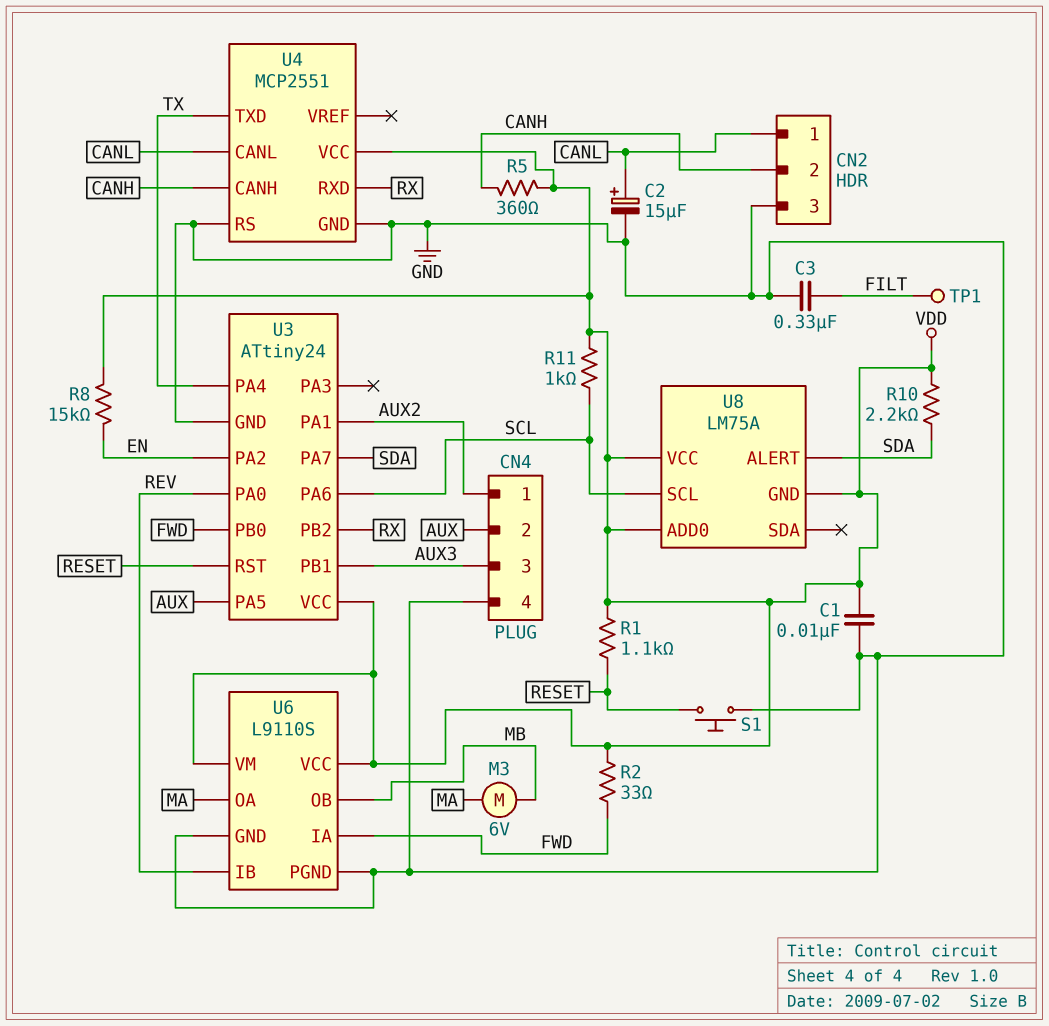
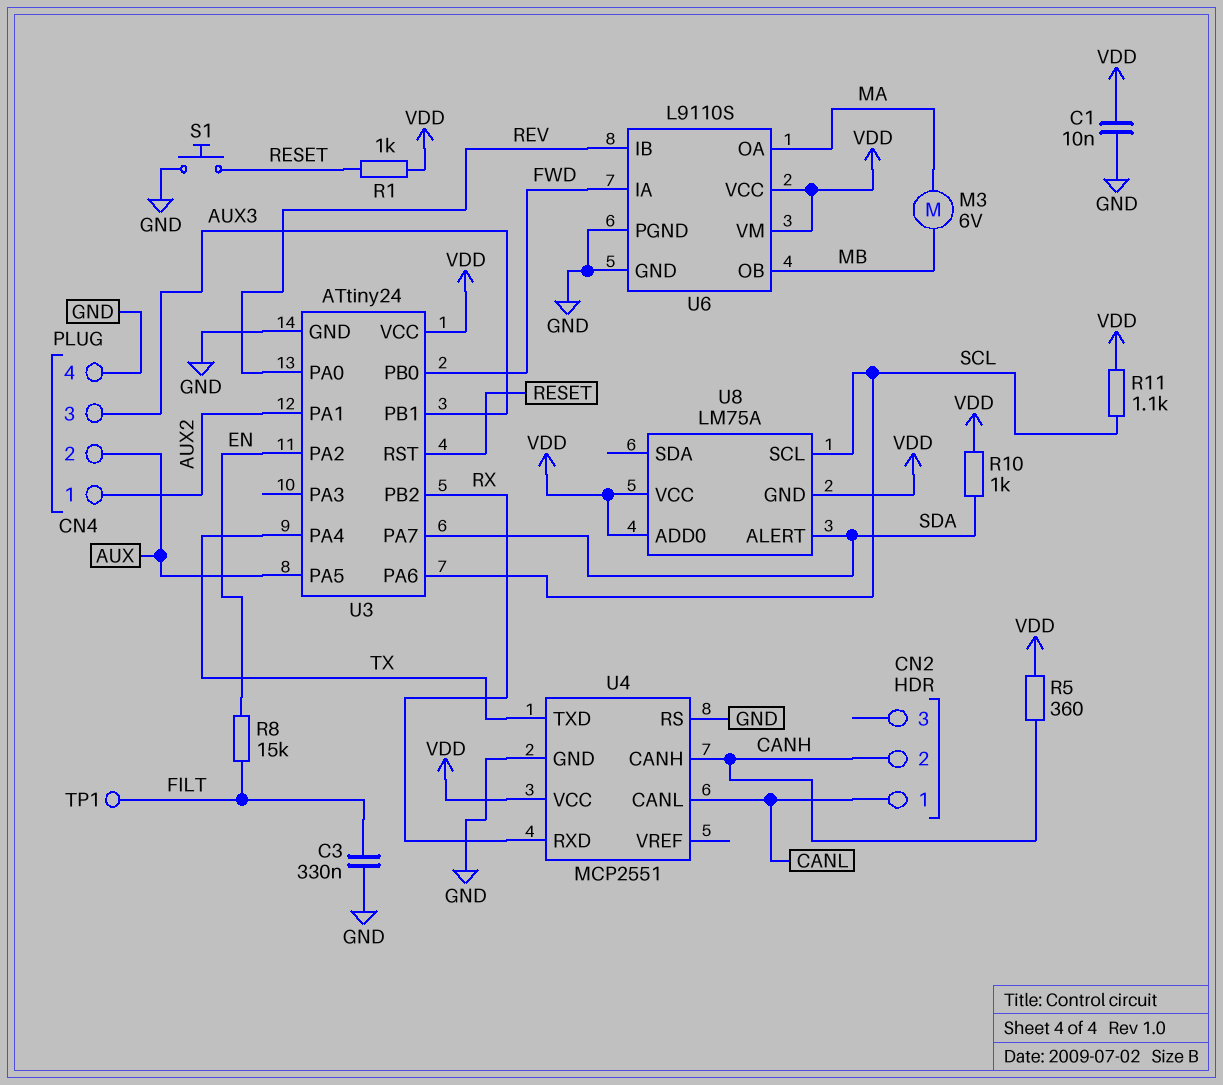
C2: 15uF (plus CANL, minus GND) -> none
CN2 pin 3: GND -> none
R1: 1.1k (RESET, VDD) -> 1k (RESET, VDD)
R2: 33 (FWD, VDD) -> none
R8: 15k (EN, VDD) -> 15k (EN, FILT)
R10: 2.2k (SDA, VDD) -> 1k (SDA, VDD)
R11: 1k (SCL, VDD) -> 1.1k (SCL, VDD)

